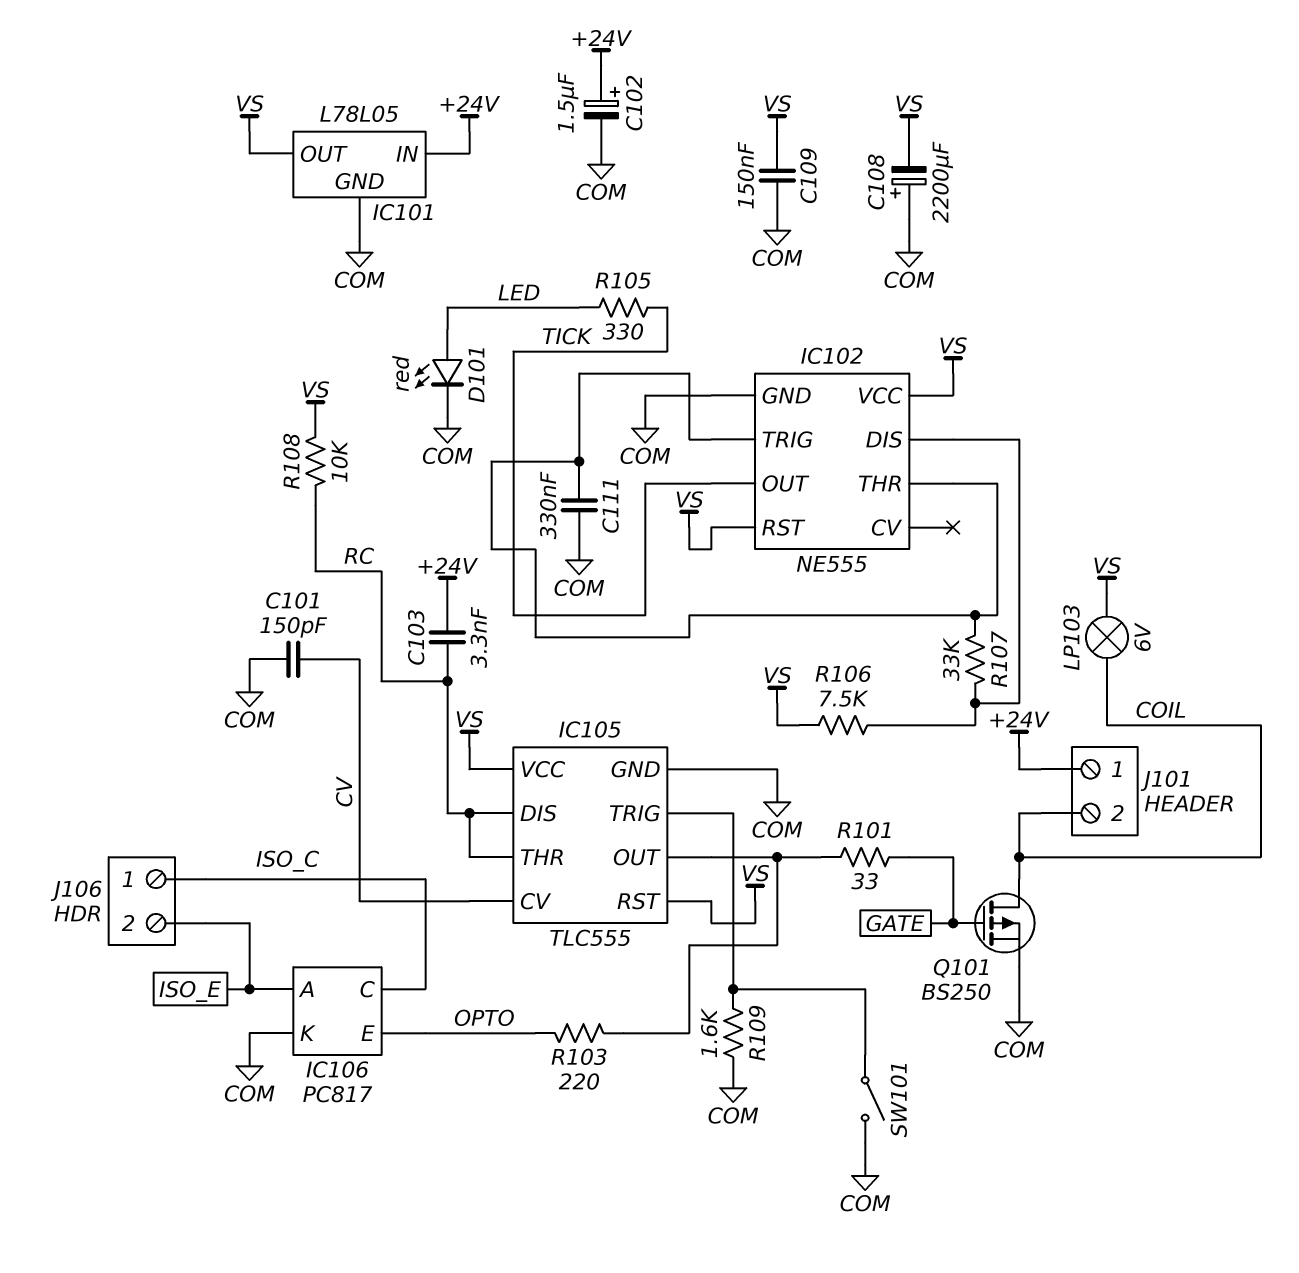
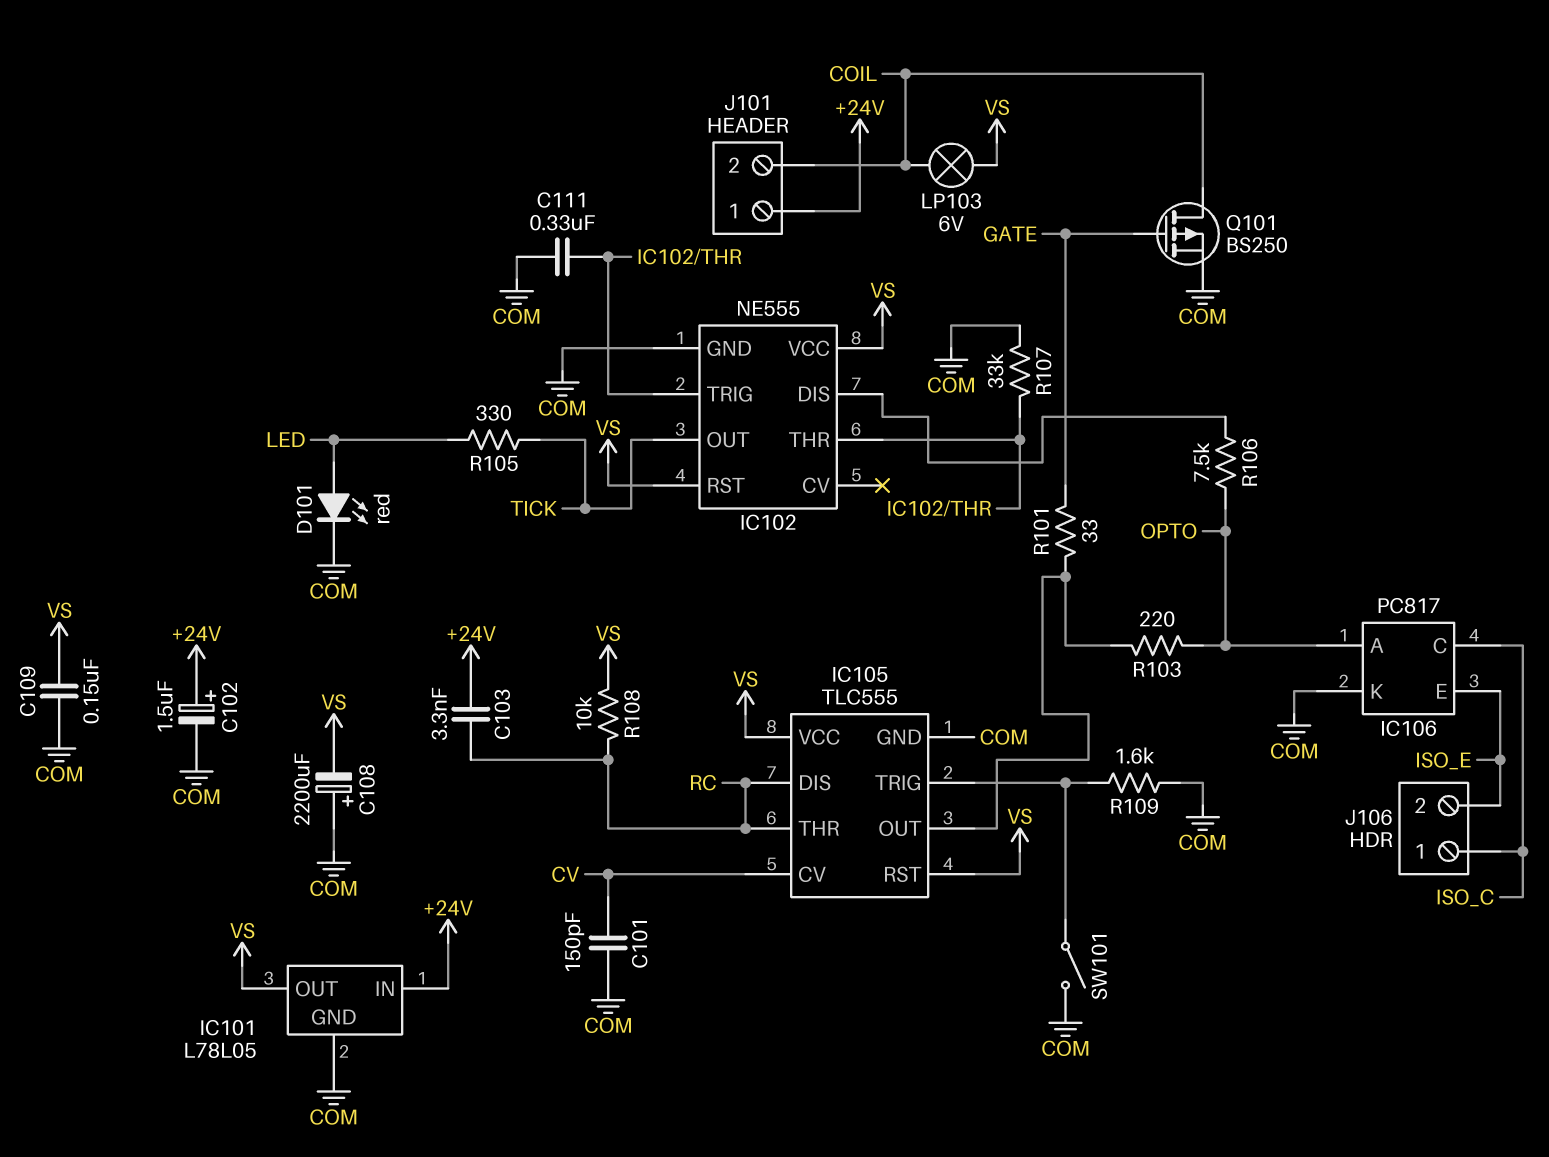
IC106 pin A: ISO_E -> OPTO
IC106 pin E: OPTO -> ISO_E
R106: 7.5k (IC102/DIS, VS) -> 7.5k (IC102/DIS, OPTO)
R107: 33k (IC102/DIS, IC102/THR) -> 33k (COM, IC102/THR)

